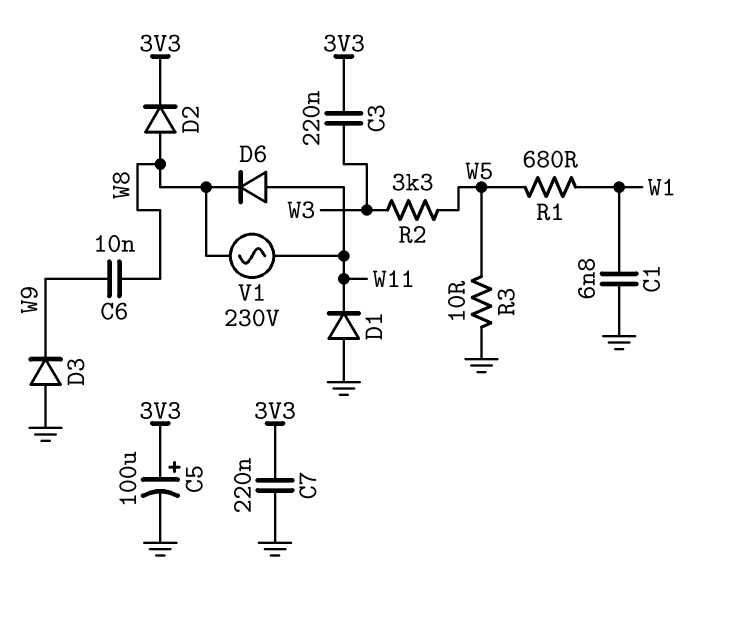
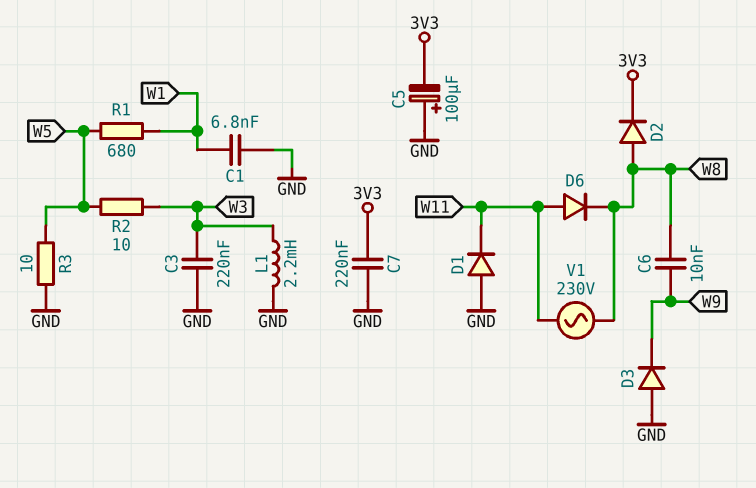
C3: 220nF (3V3, W3) -> 220nF (GND, W3)
C5: 100uF (plus 3V3, minus GND) -> 100uF (plus GND, minus 3V3)
L1: none -> 2.2mH (GND, W3)
R2: 3.3k (W3, W5) -> 10 (W3, W5)

